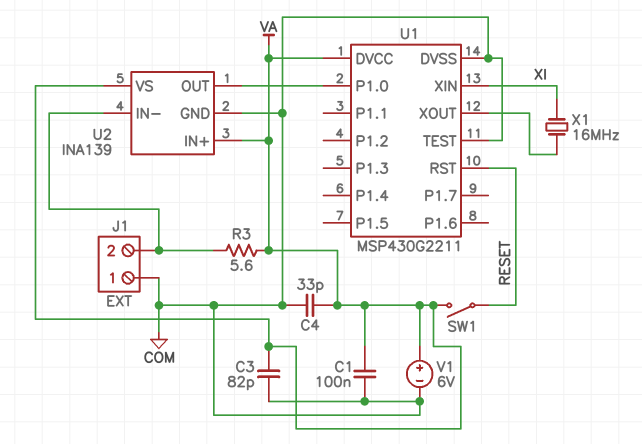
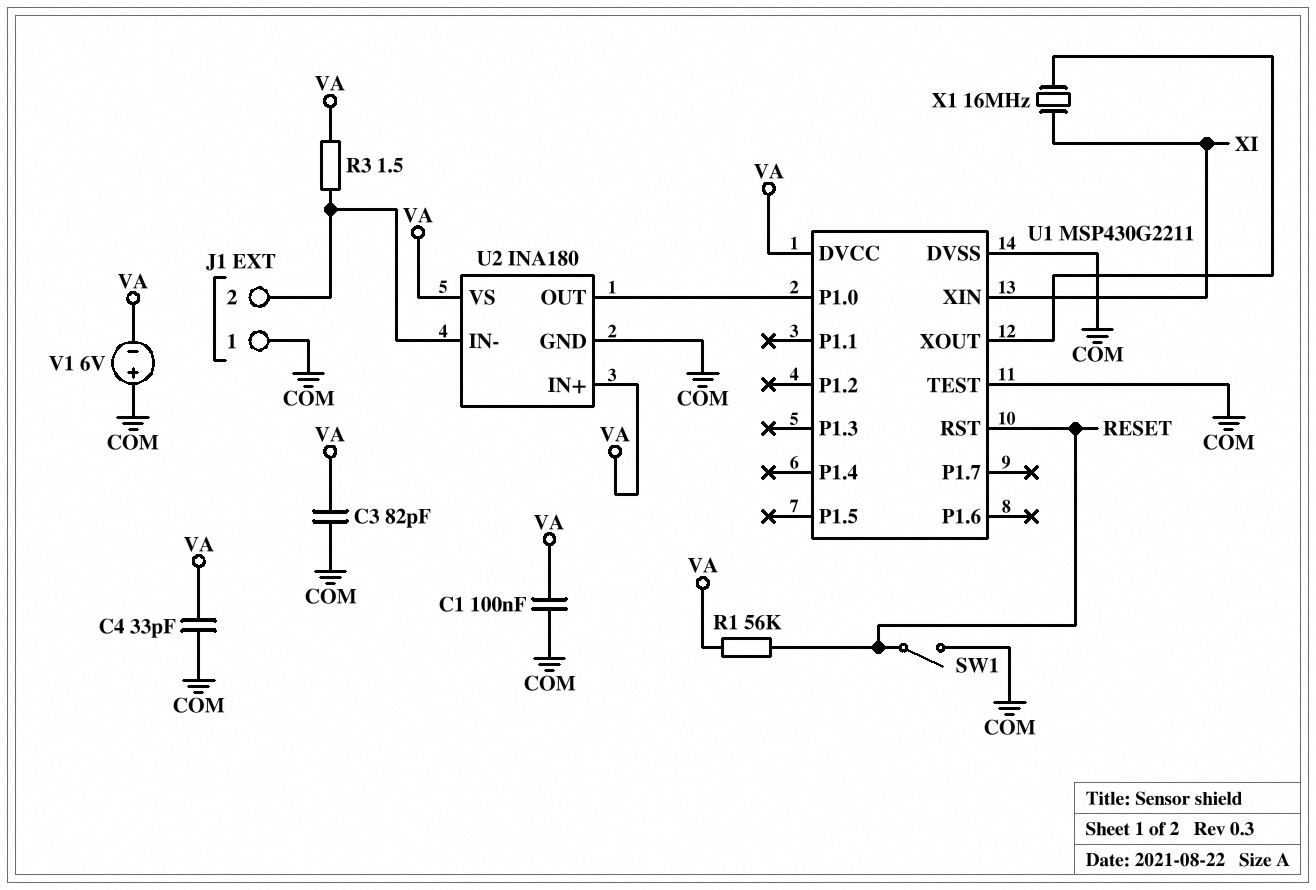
R1: none -> 56k (RESET, VA)
R3: 5.6 (J1/2, VA) -> 1.5 (J1/2, VA)
SW1: switch (RESET, VA) -> switch (COM, RESET)
U2: INA139 -> INA180
V1: 6V (plus VA, minus COM) -> 6V (plus COM, minus VA)

